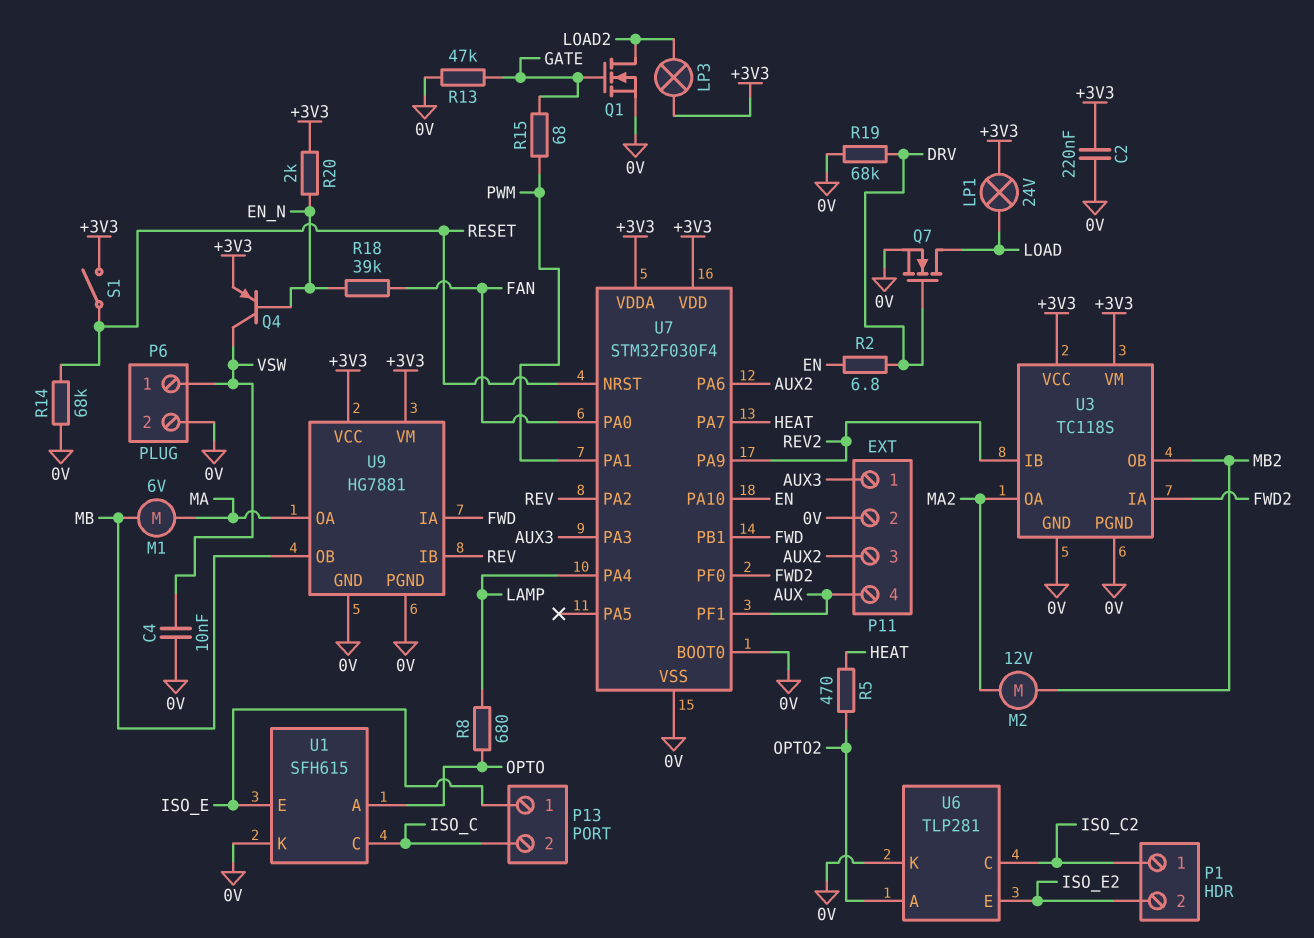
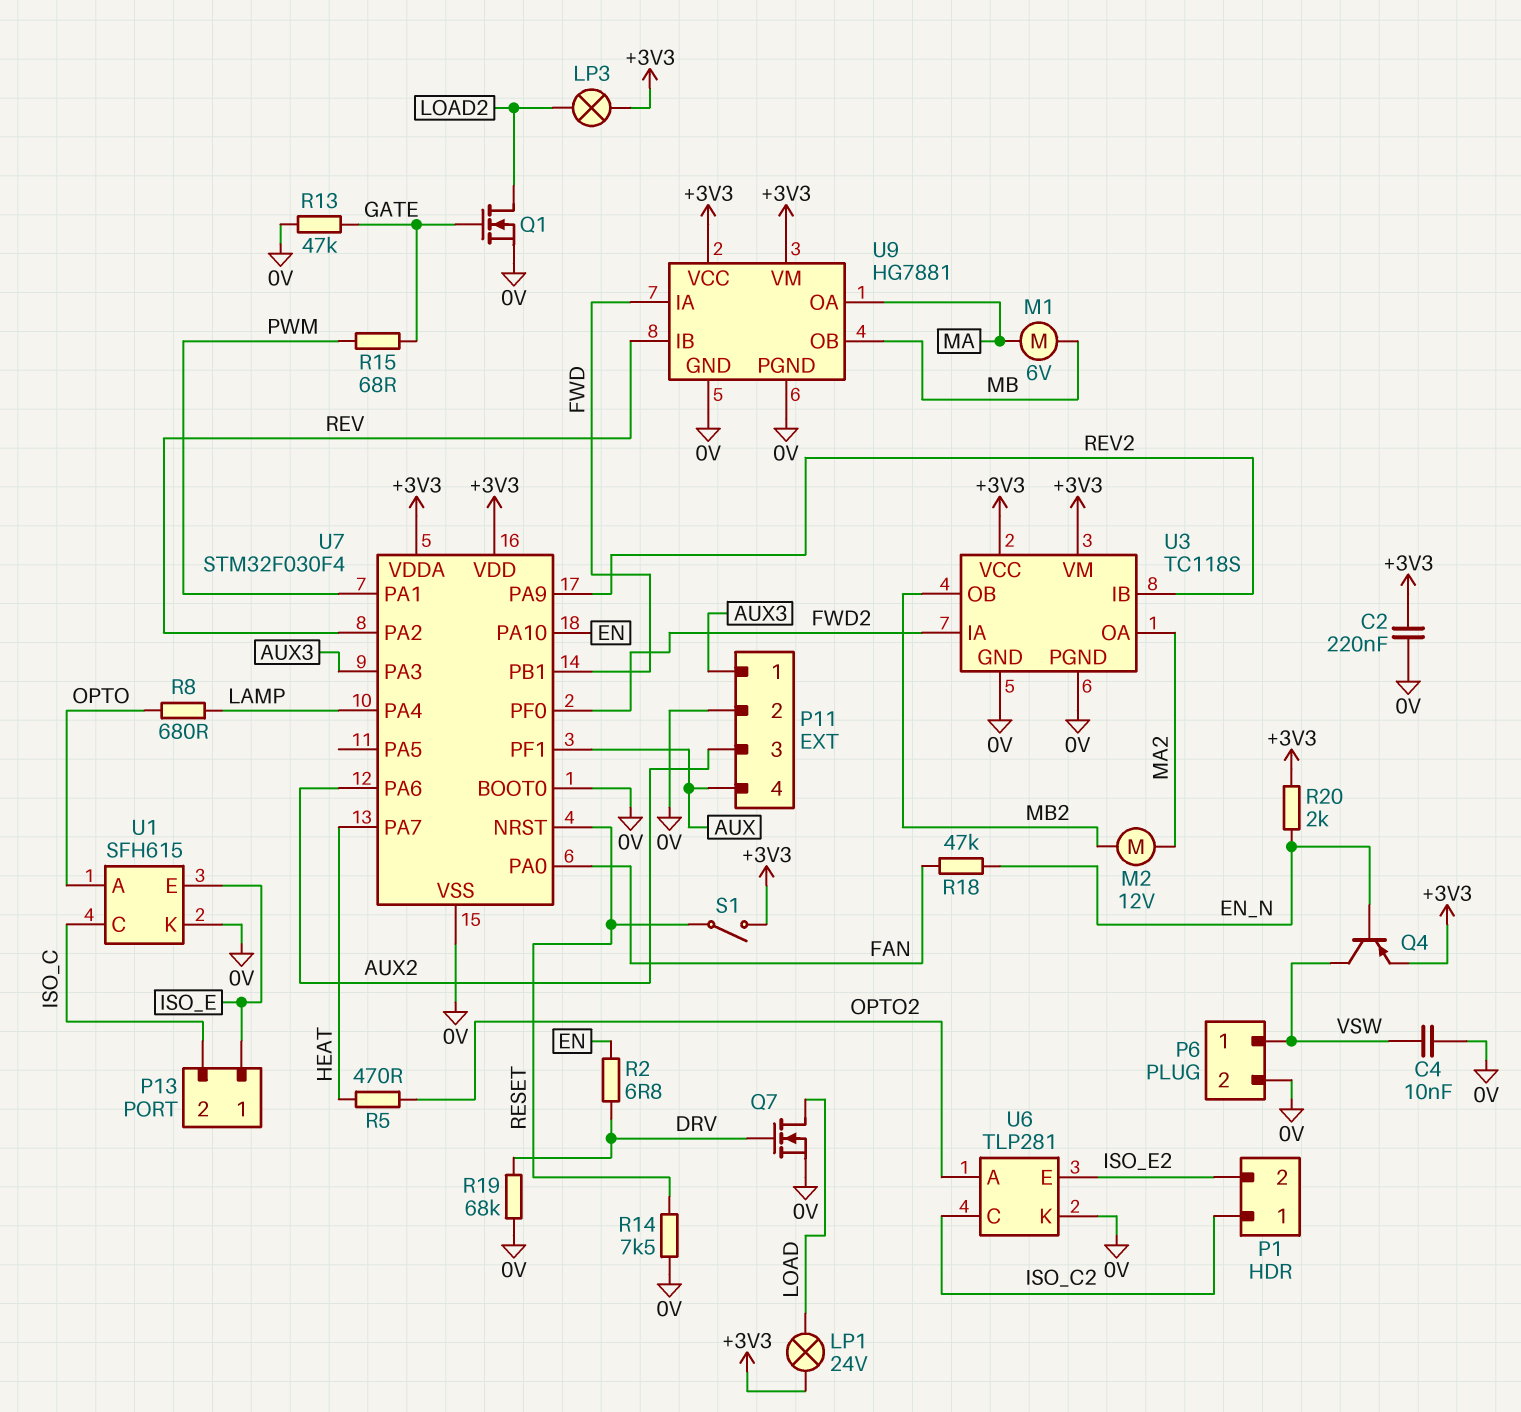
R14: 68k (0V, RESET) -> 7.5k (0V, RESET)
R18: 39k (EN_N, FAN) -> 47k (EN_N, FAN)

